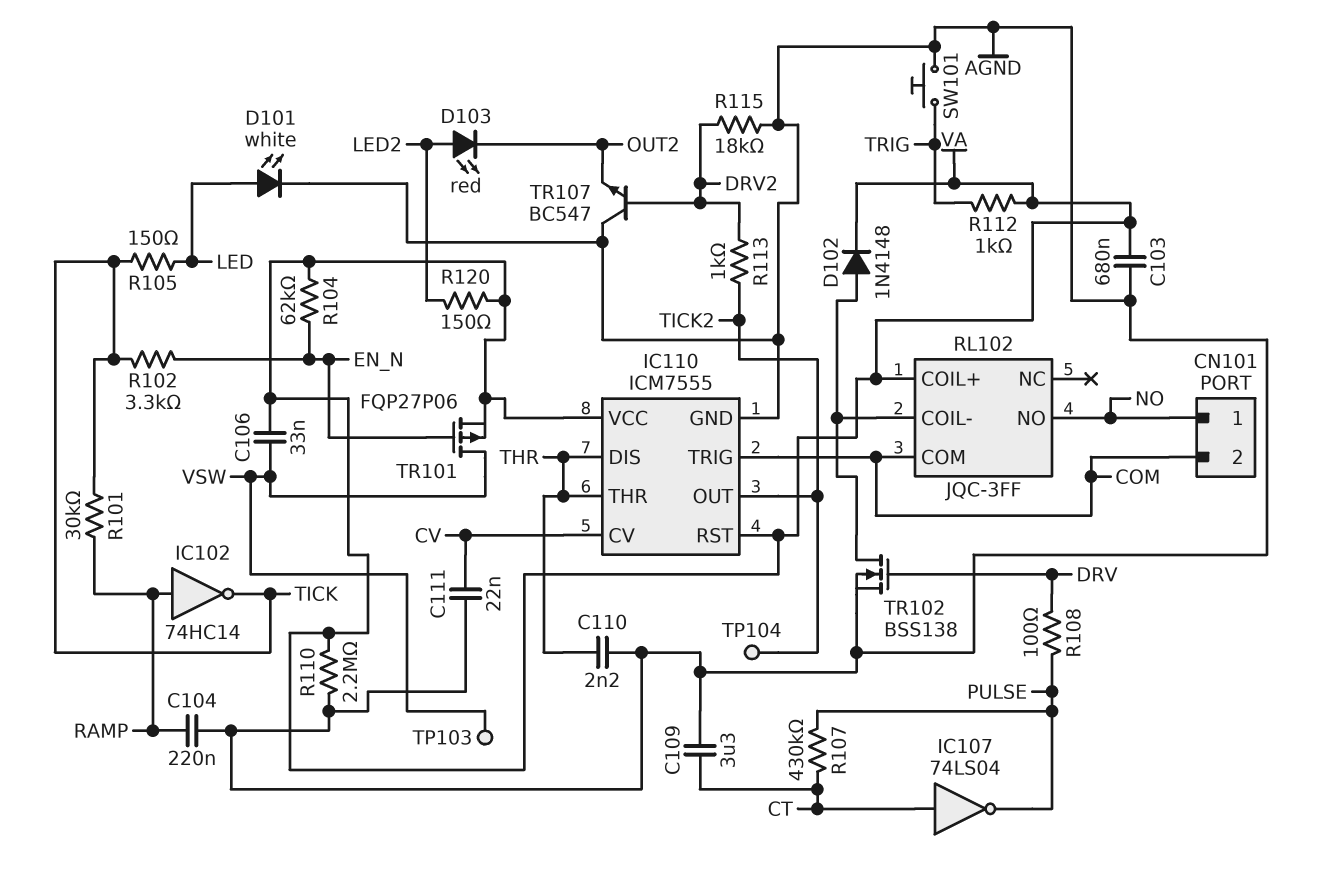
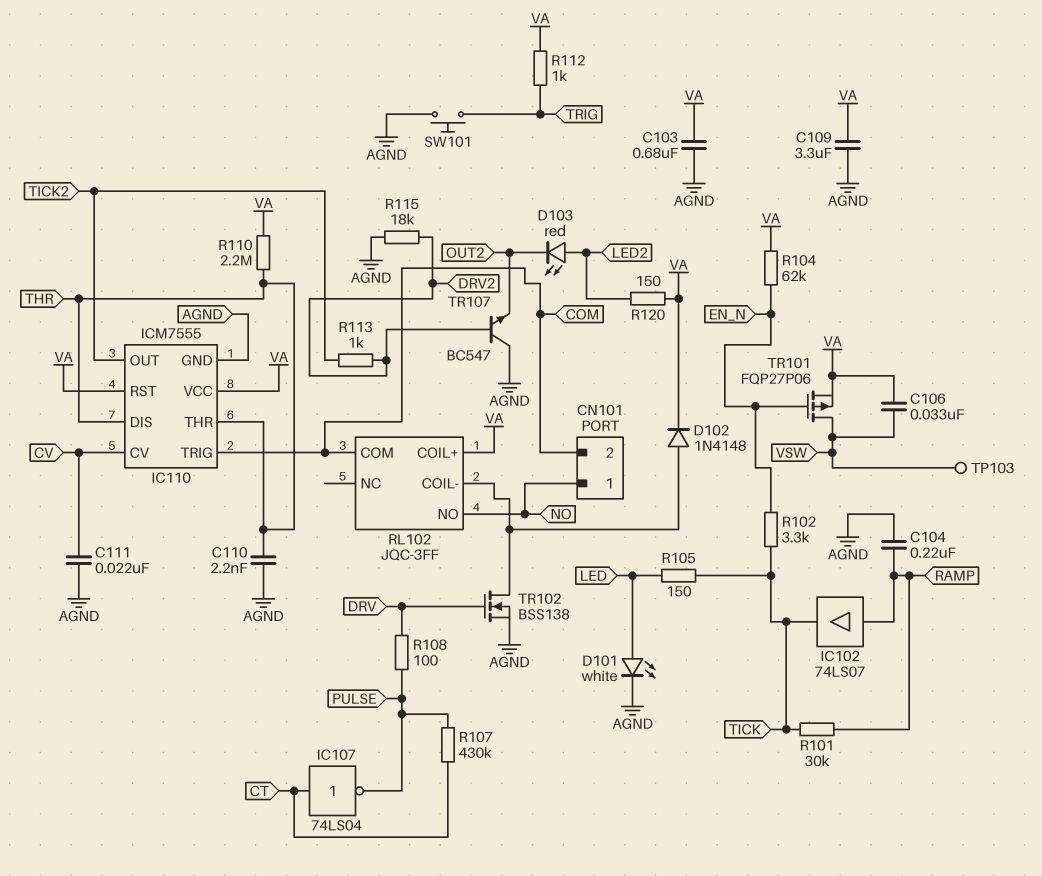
C109: 3.3uF (AGND, CT) -> 3.3uF (AGND, VA)
IC102: NOT 74HC14 (in RAMP, out TICK) -> buffer 74LS07 (in RAMP, out TICK)
R110: 2.2M (AGND, VA) -> 2.2M (THR, VA)
TP104: test point (TICK2) -> none

